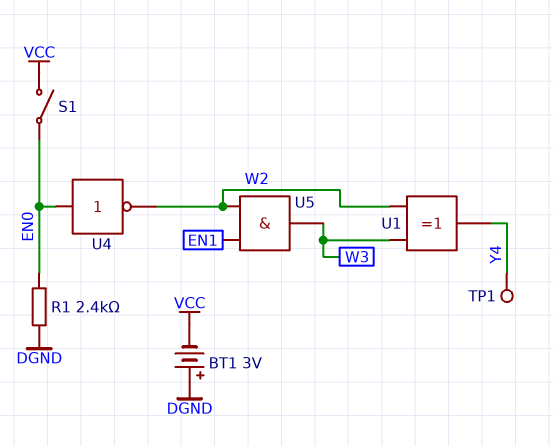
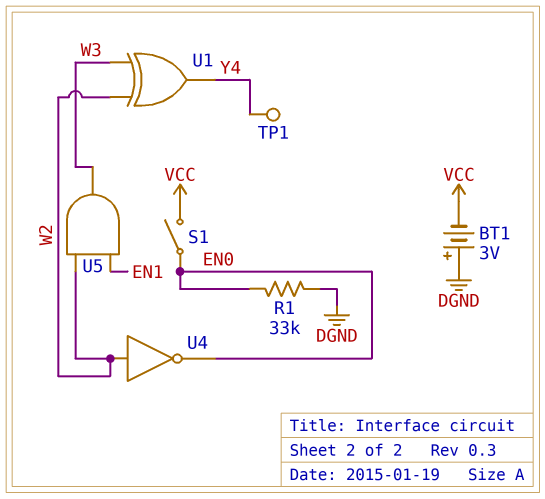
R1: 2.4k (DGND, EN0) -> 33k (DGND, EN0)
U4: NOT (in EN0, out W2) -> NOT (in W2, out EN0)

